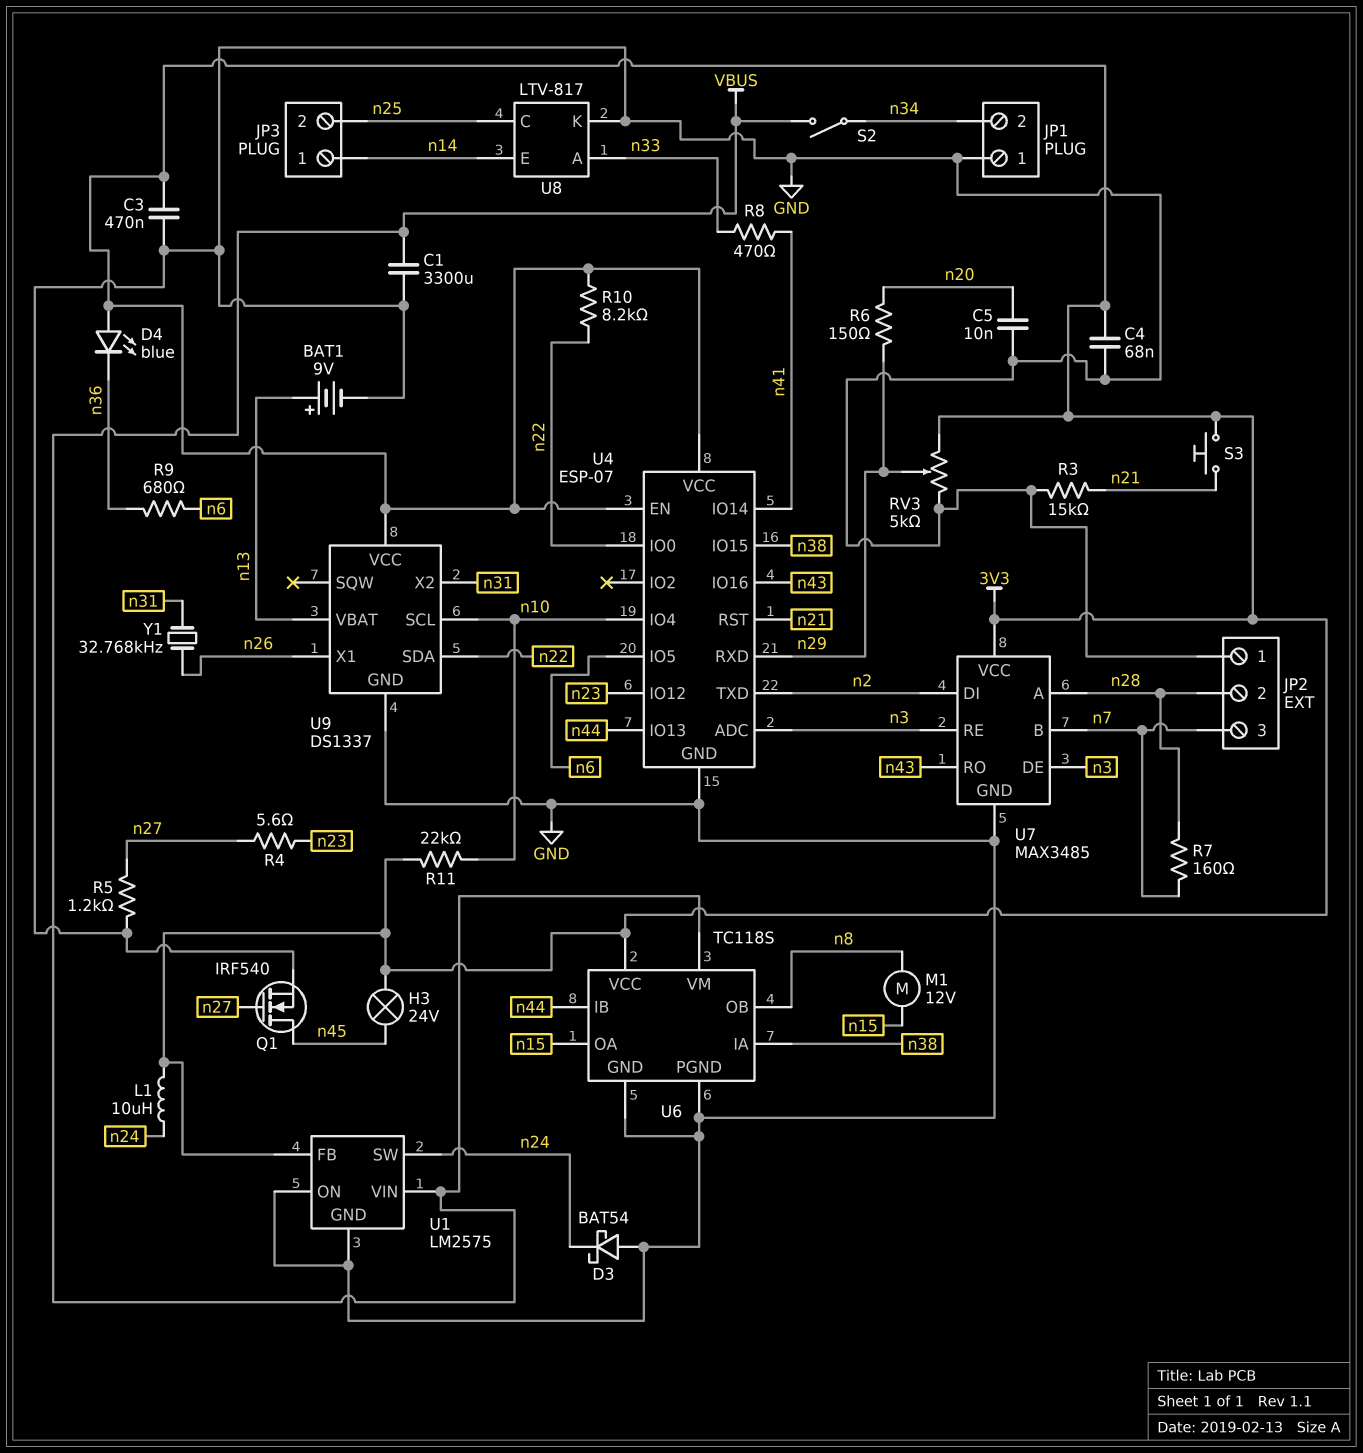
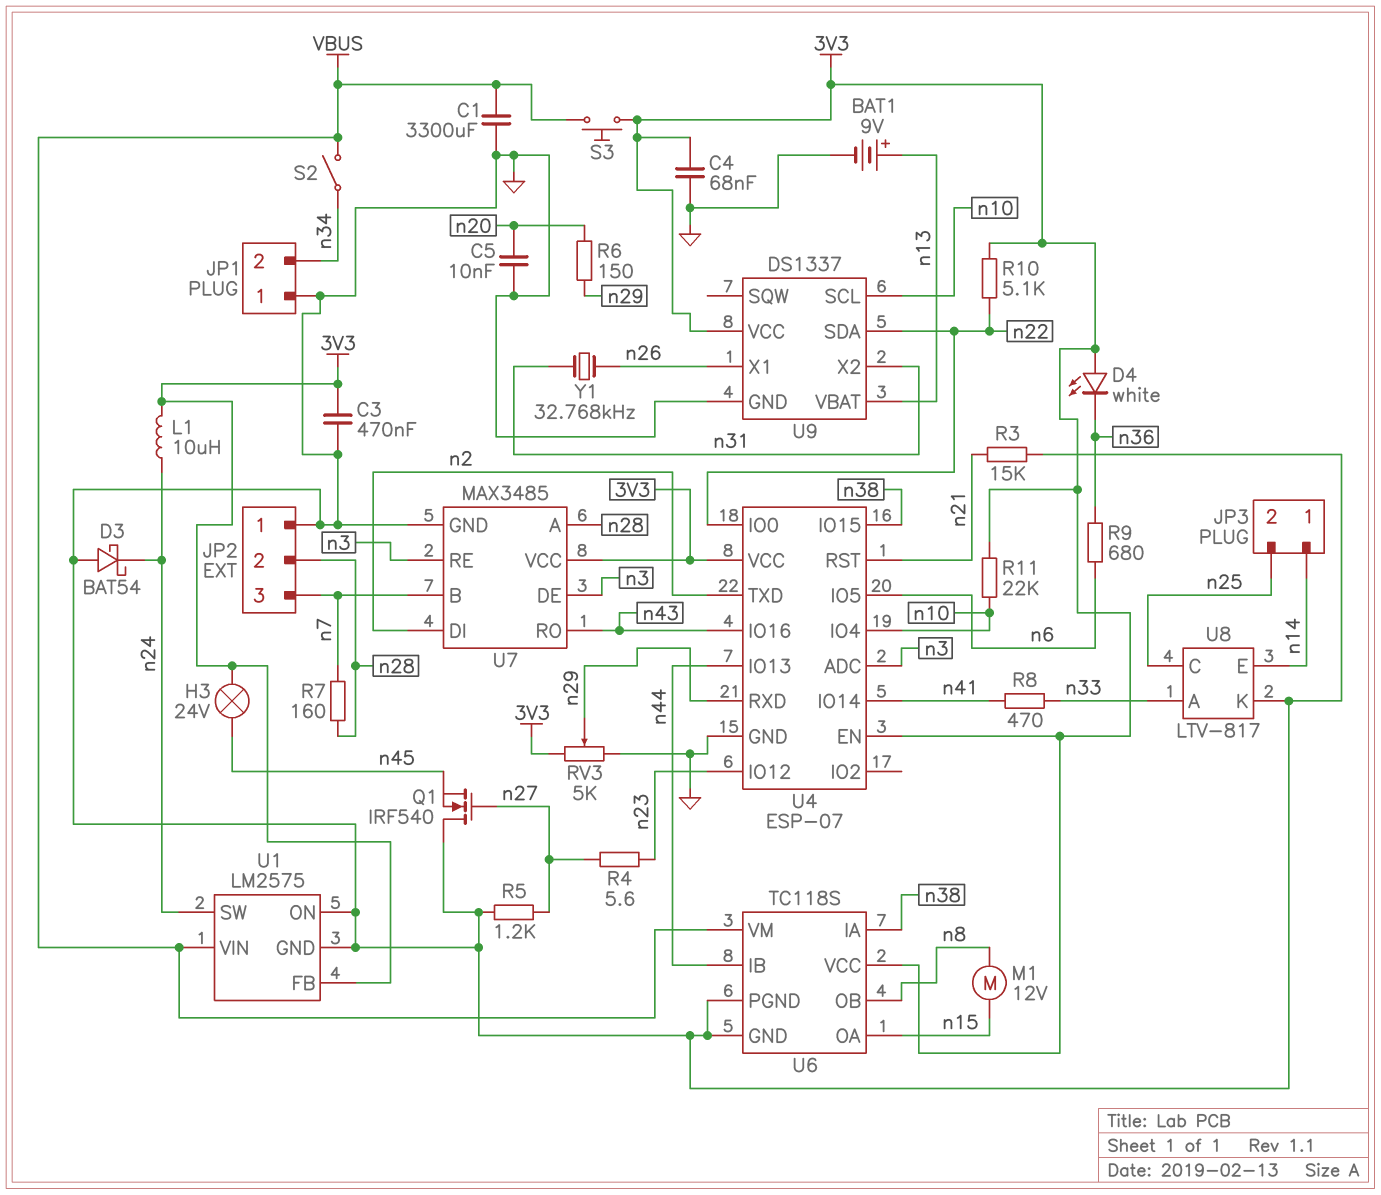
D4: LED blue (A 3V3, K n36) -> LED white (A 3V3, K n36)
Q1: NMOS IRF540 (G n27, D n45, S GND) -> NMOS IRF540 (G n27, D GND, S n45)
R10: 8.2k (3V3, n22) -> 5.1k (3V3, n22)
S3: button (3V3, n21) -> button (3V3, VBUS)

